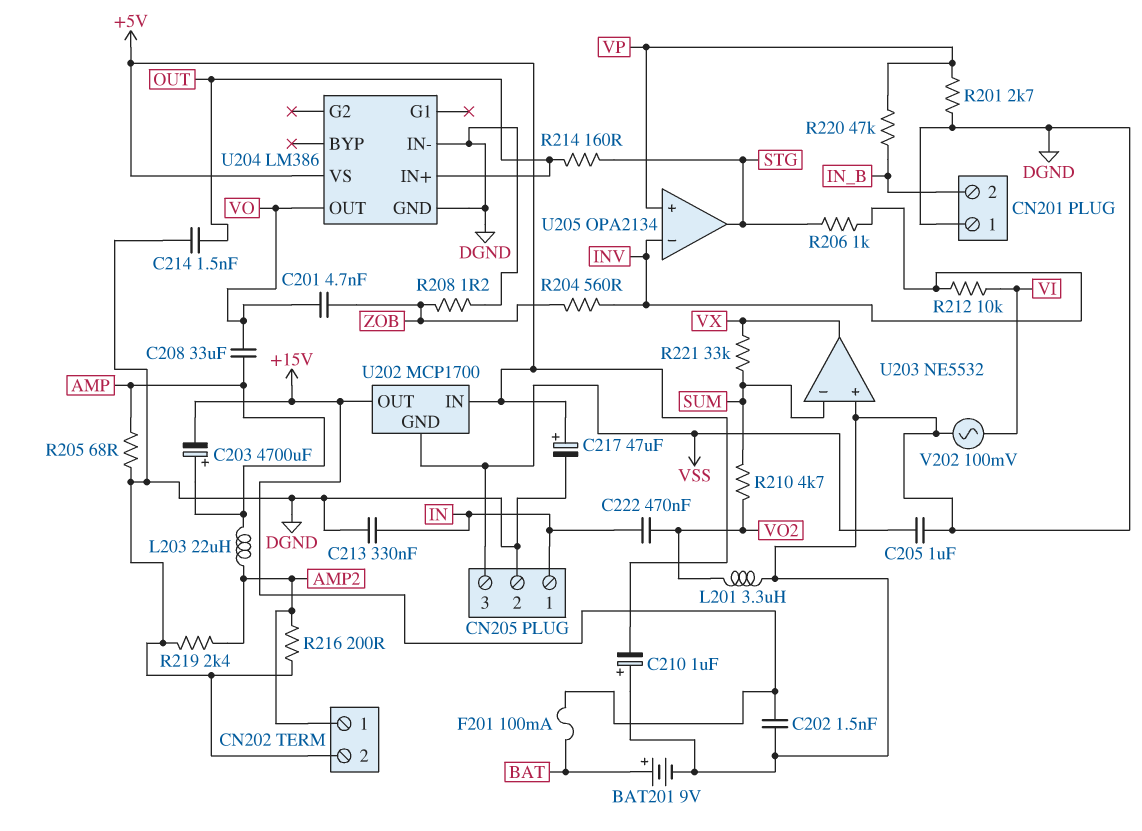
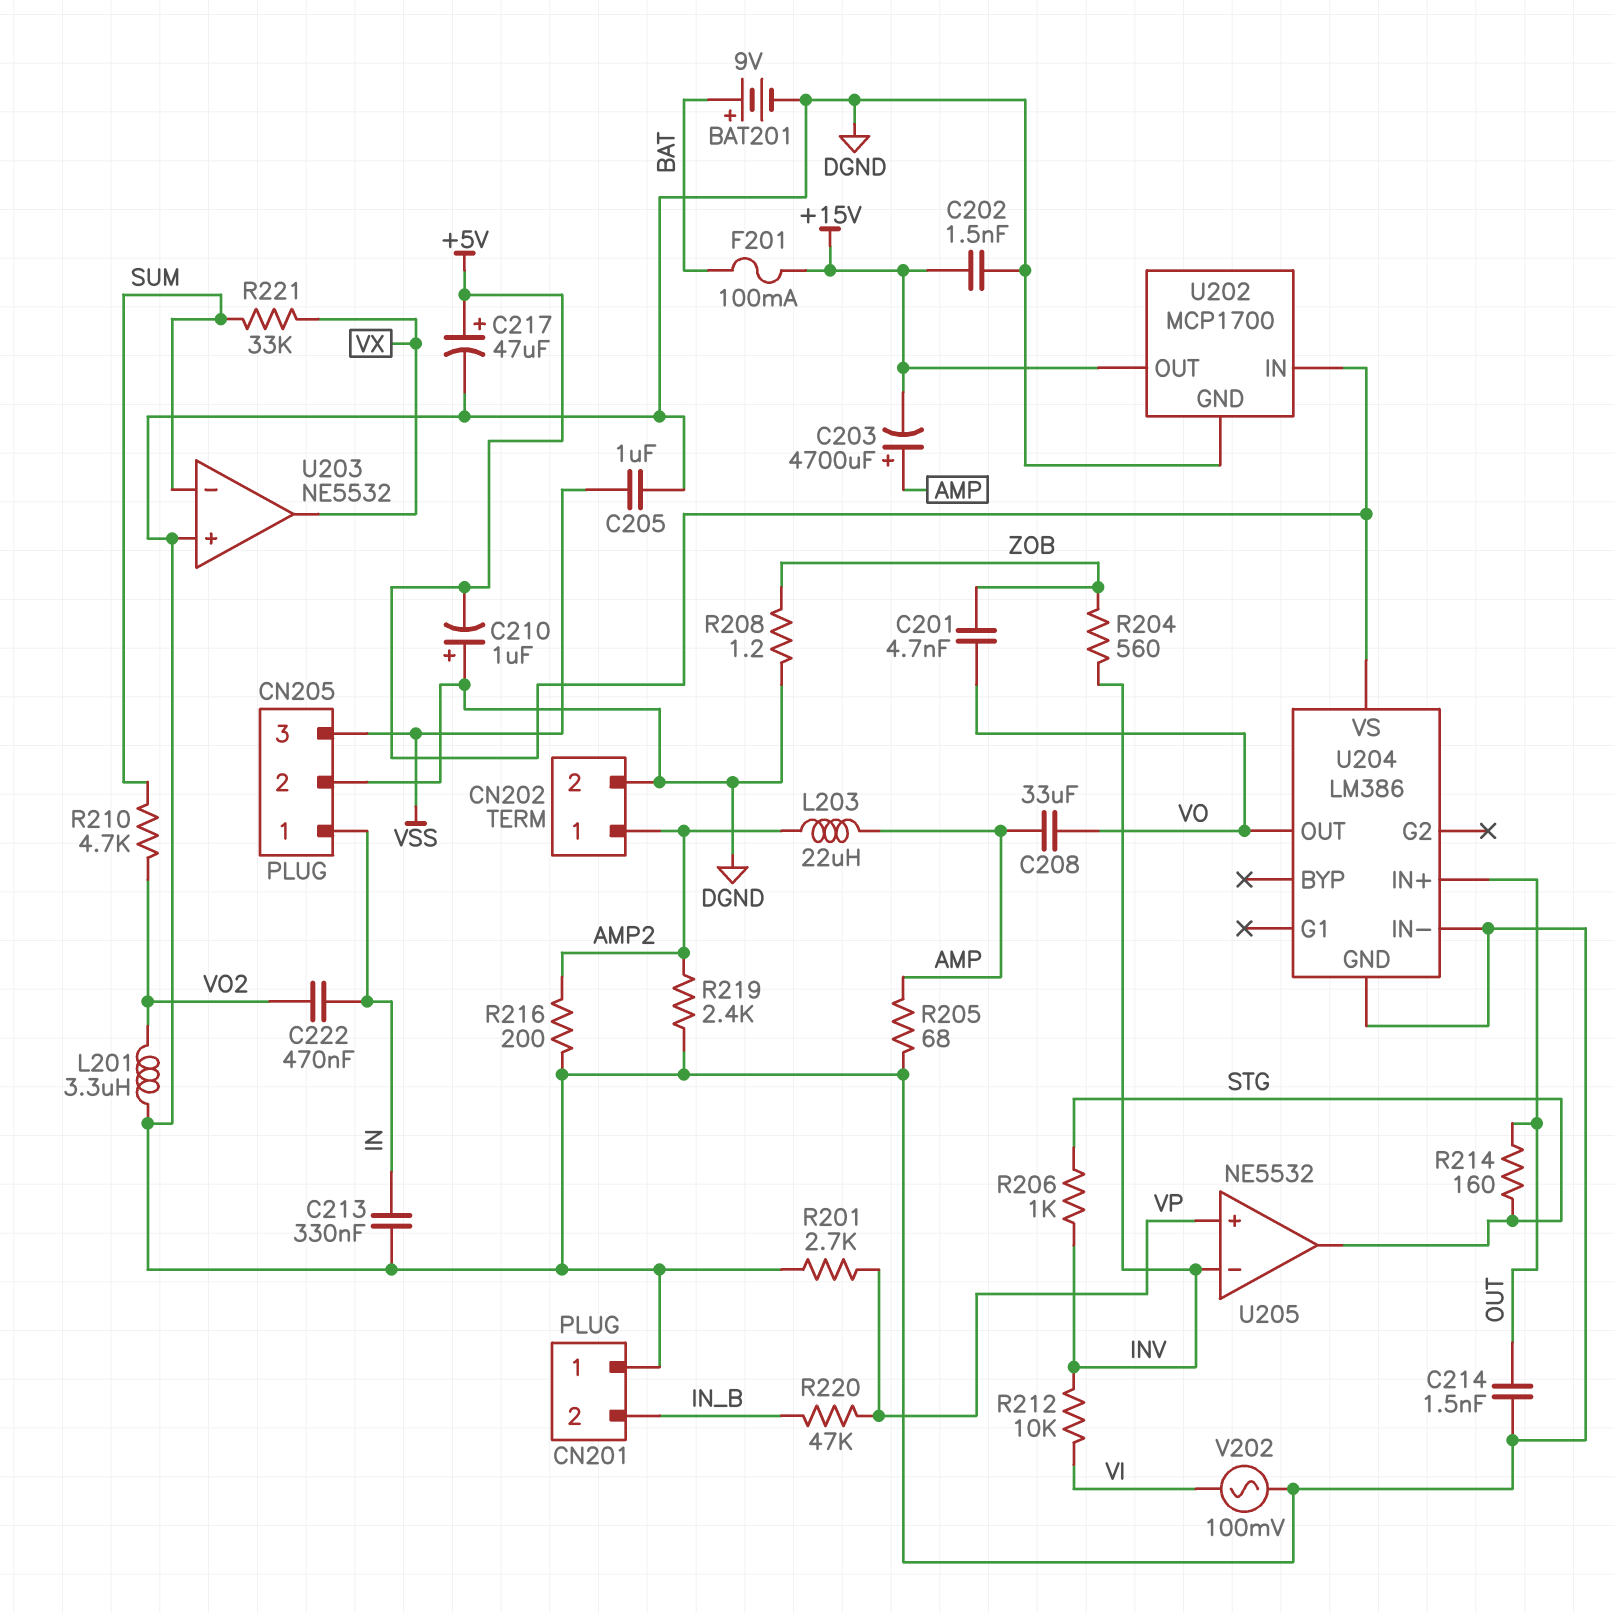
U202 pin GND: VSS -> DGND
U205: OPA2134 -> NE5532

